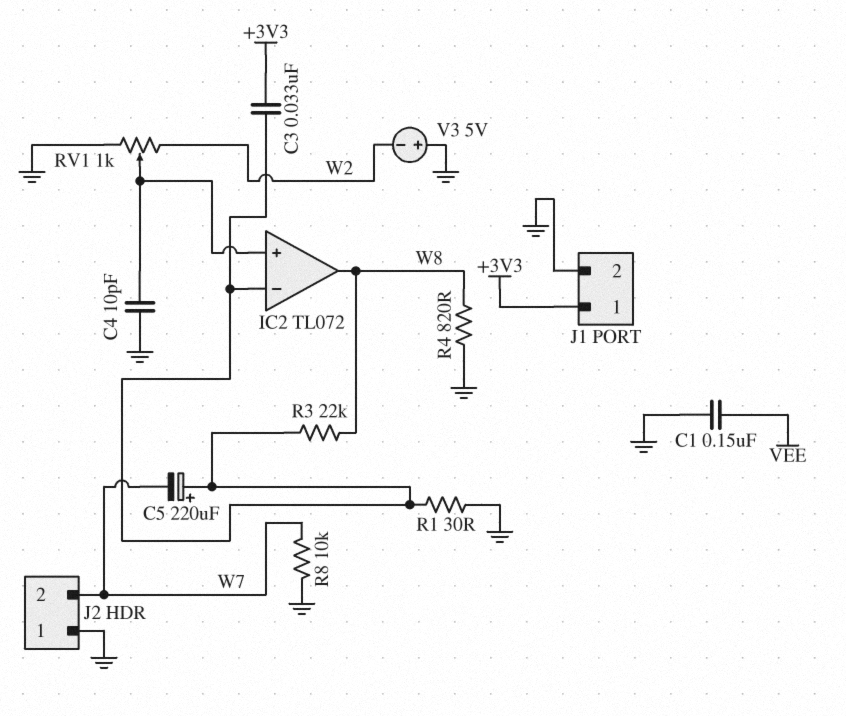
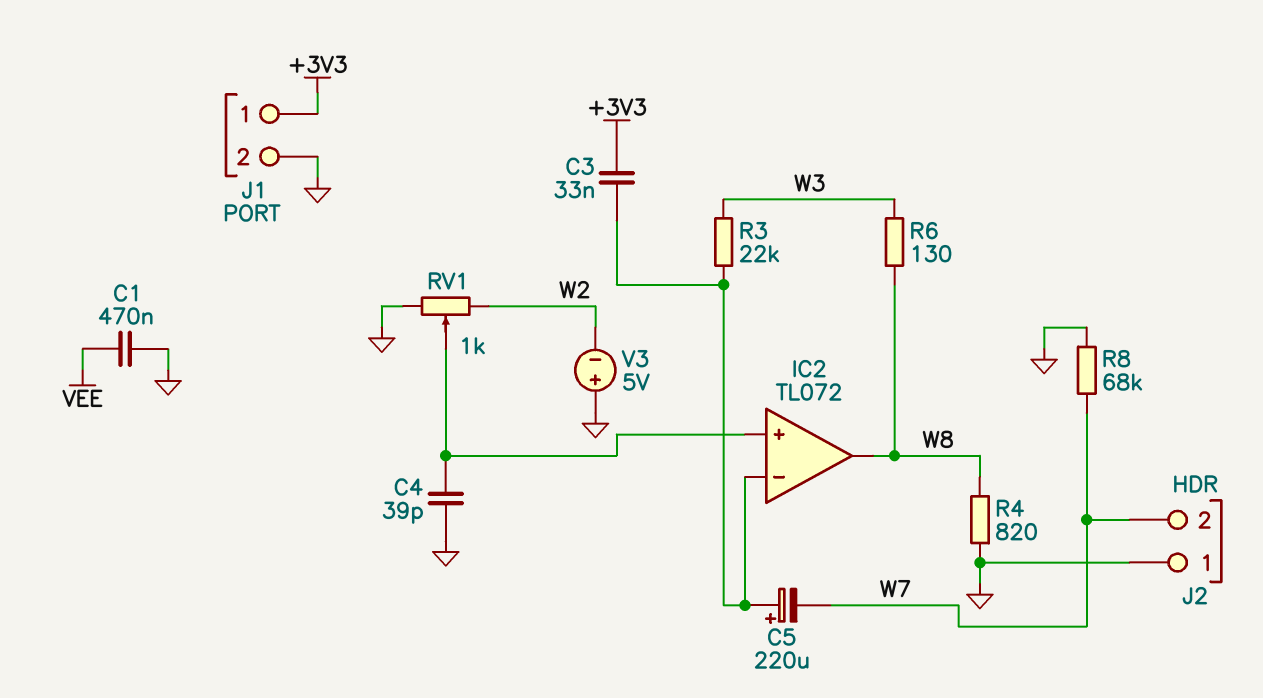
C1: 150nF (GND, VEE) -> 470nF (GND, VEE)
C4: 10pF (GND, IC2/in+) -> 39pF (GND, IC2/in+)
R1: 30 (GND, IC2/in-) -> none
R3: 22k (IC2/in-, W8) -> 22k (IC2/in-, W3)
R6: none -> 130 (W3, W8)
R8: 10k (GND, W7) -> 68k (GND, W7)

